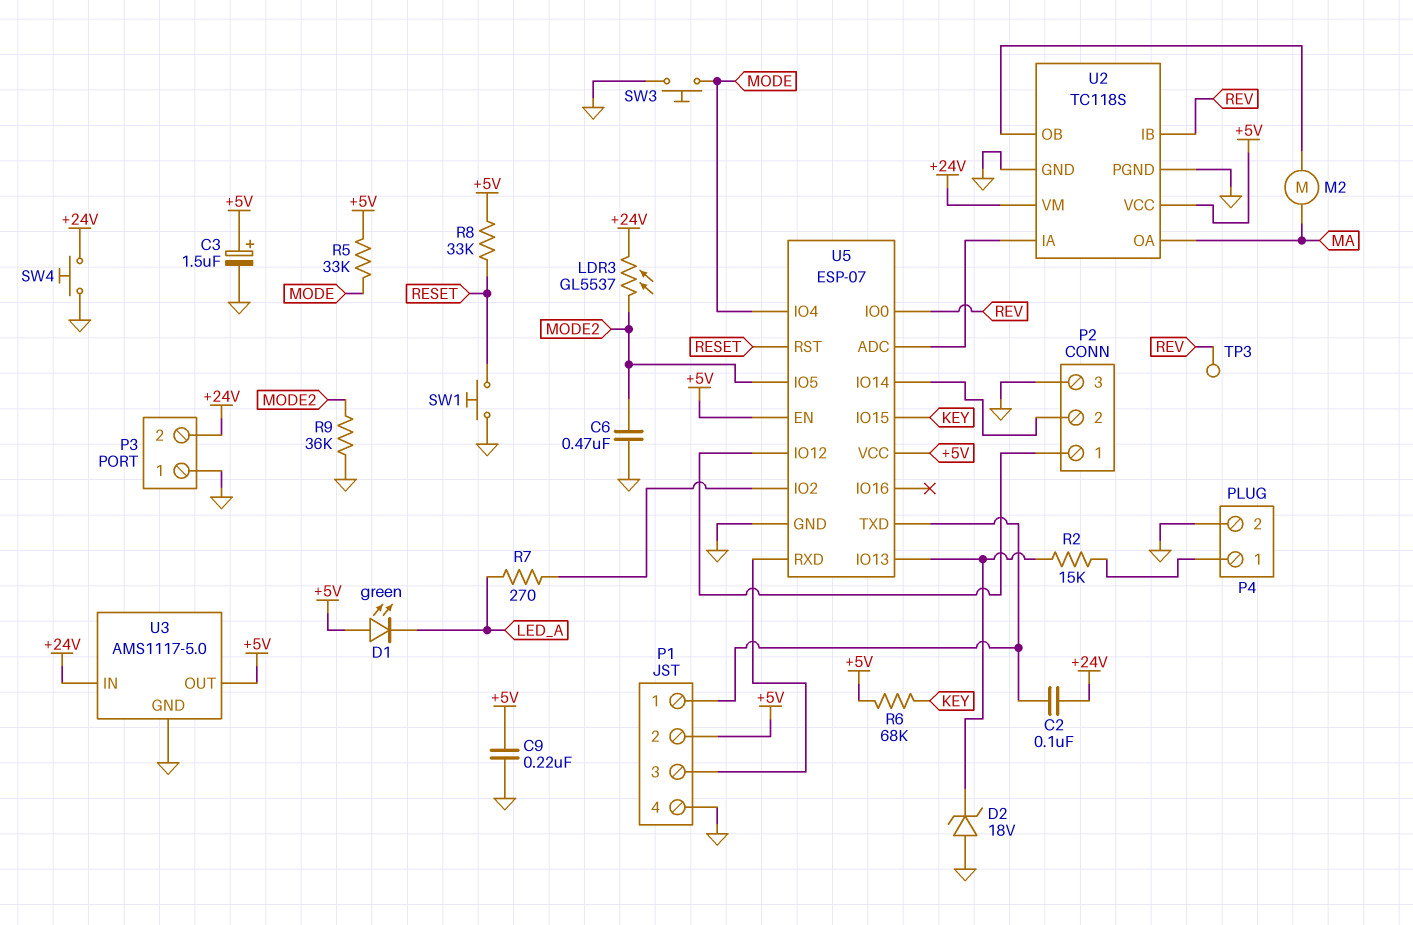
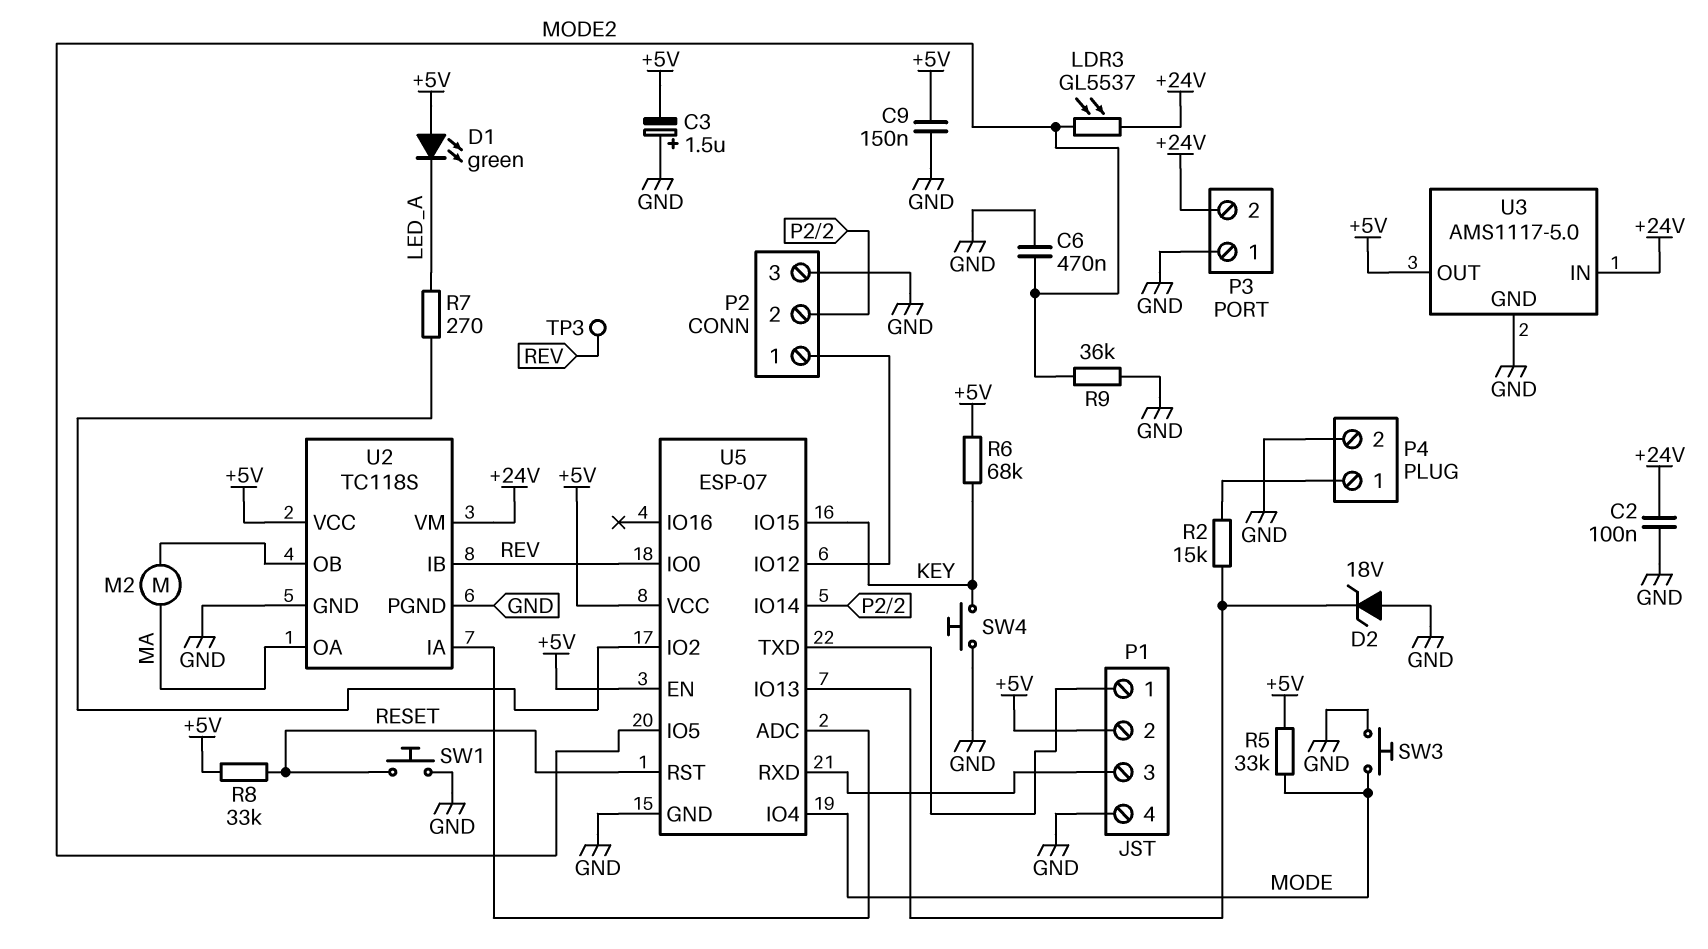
C2: 100nF (+24V, P1/1) -> 100nF (+24V, GND)
C3: 1.5uF (plus +5V, minus GND) -> 1.5uF (plus GND, minus +5V)
C9: 220nF (+5V, GND) -> 150nF (+5V, GND)
SW4: button (+24V, GND) -> button (GND, KEY)

